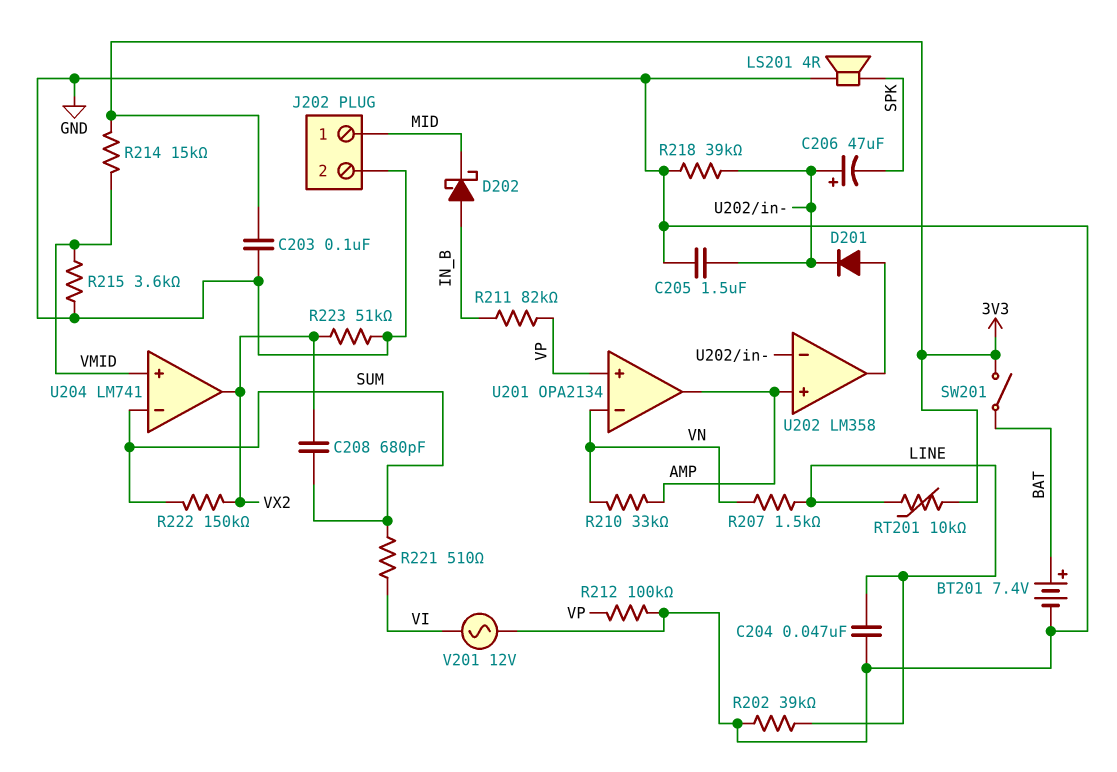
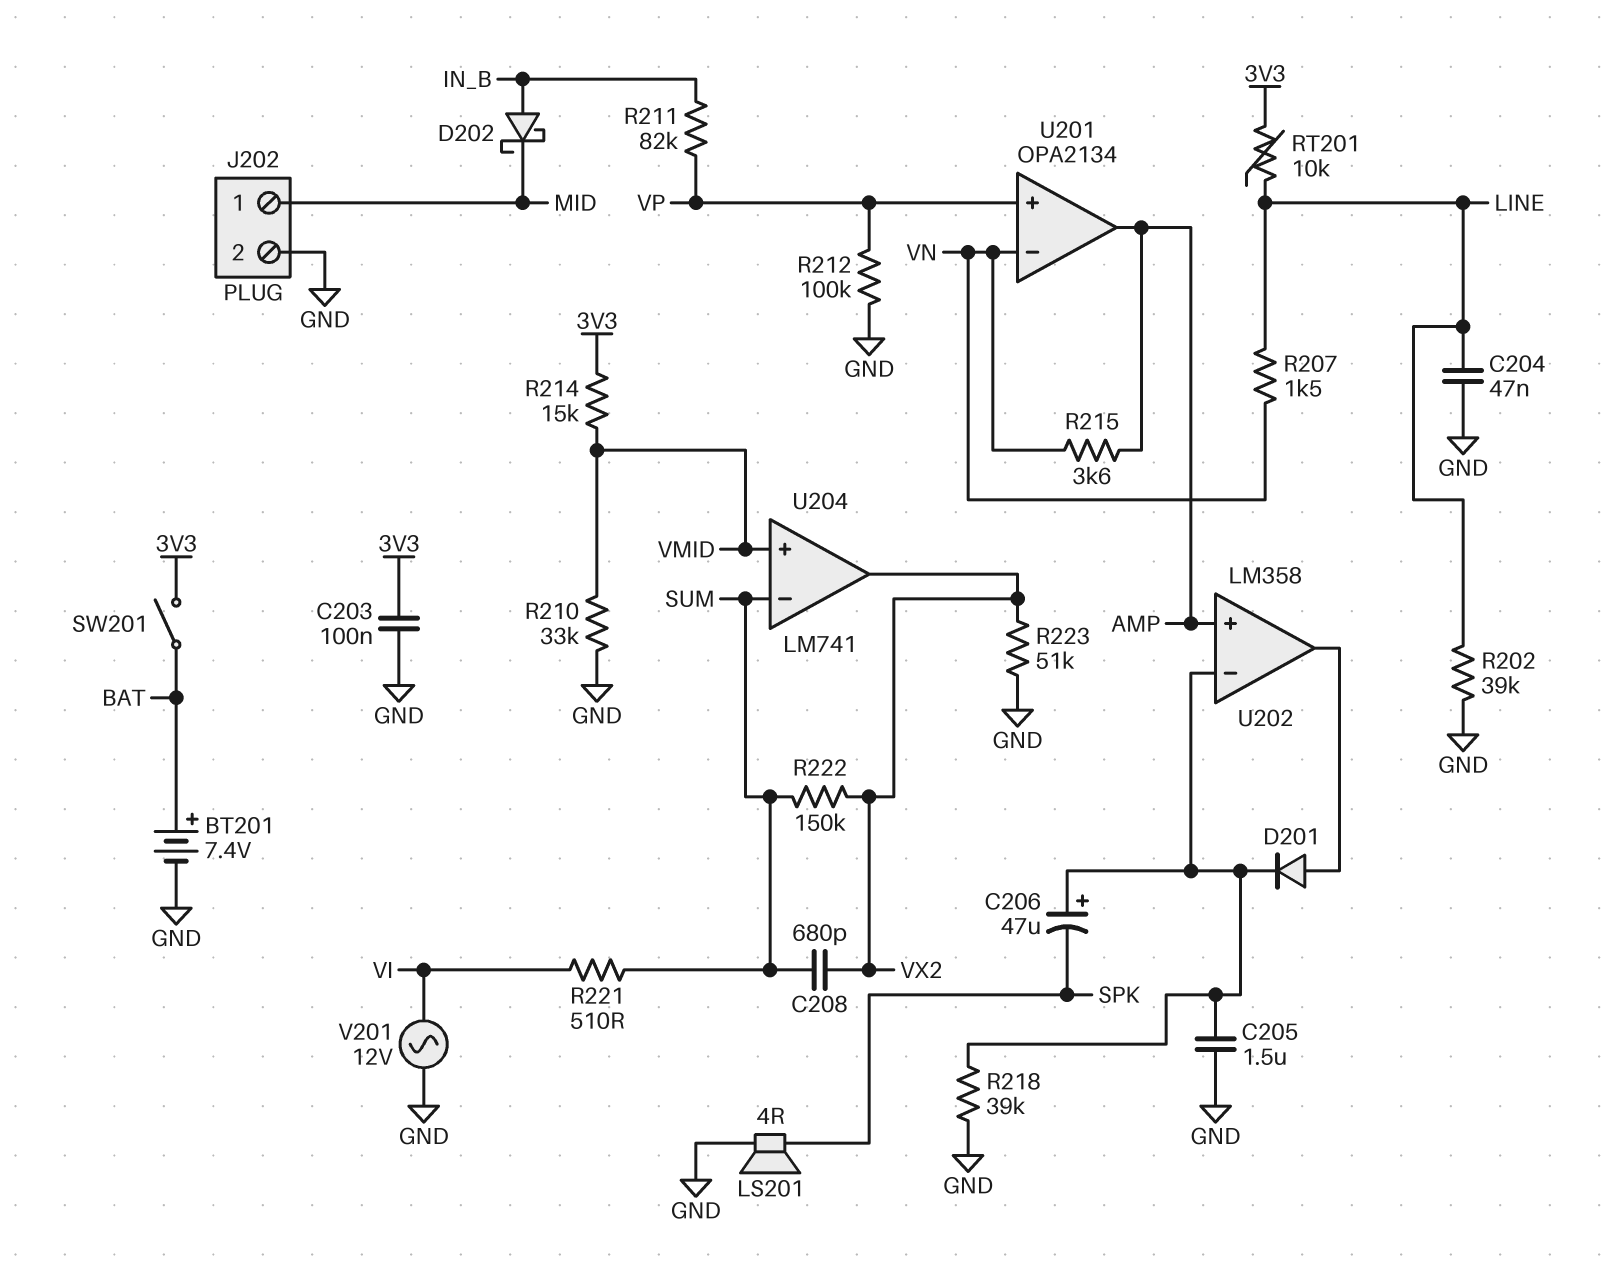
R210: 33k (AMP, VN) -> 33k (GND, VMID)
R215: 3.6k (GND, VMID) -> 3.6k (AMP, VN)

